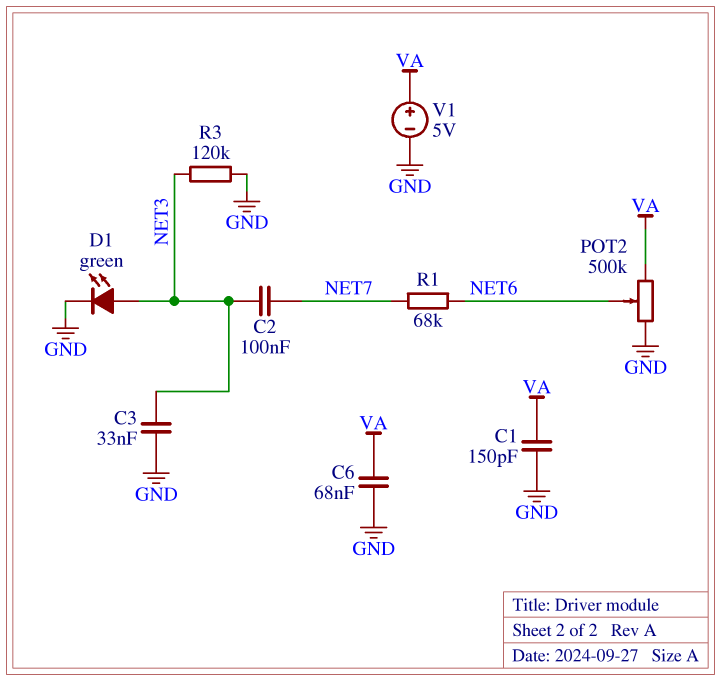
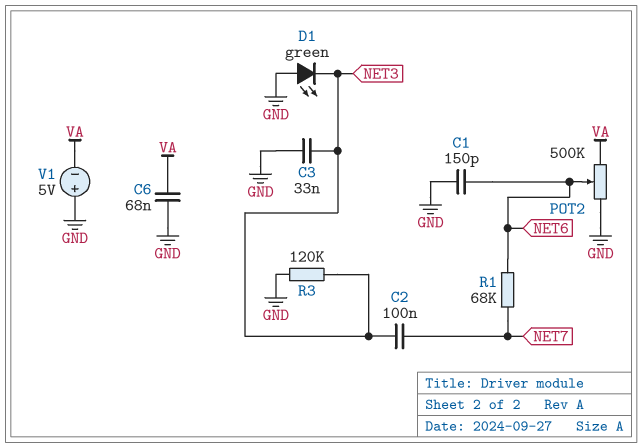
C1: 150pF (GND, VA) -> 150pF (GND, NET6)
D1: LED green (A NET3, K GND) -> LED green (A GND, K NET3)
V1: 5V (plus VA, minus GND) -> 5V (plus GND, minus VA)

